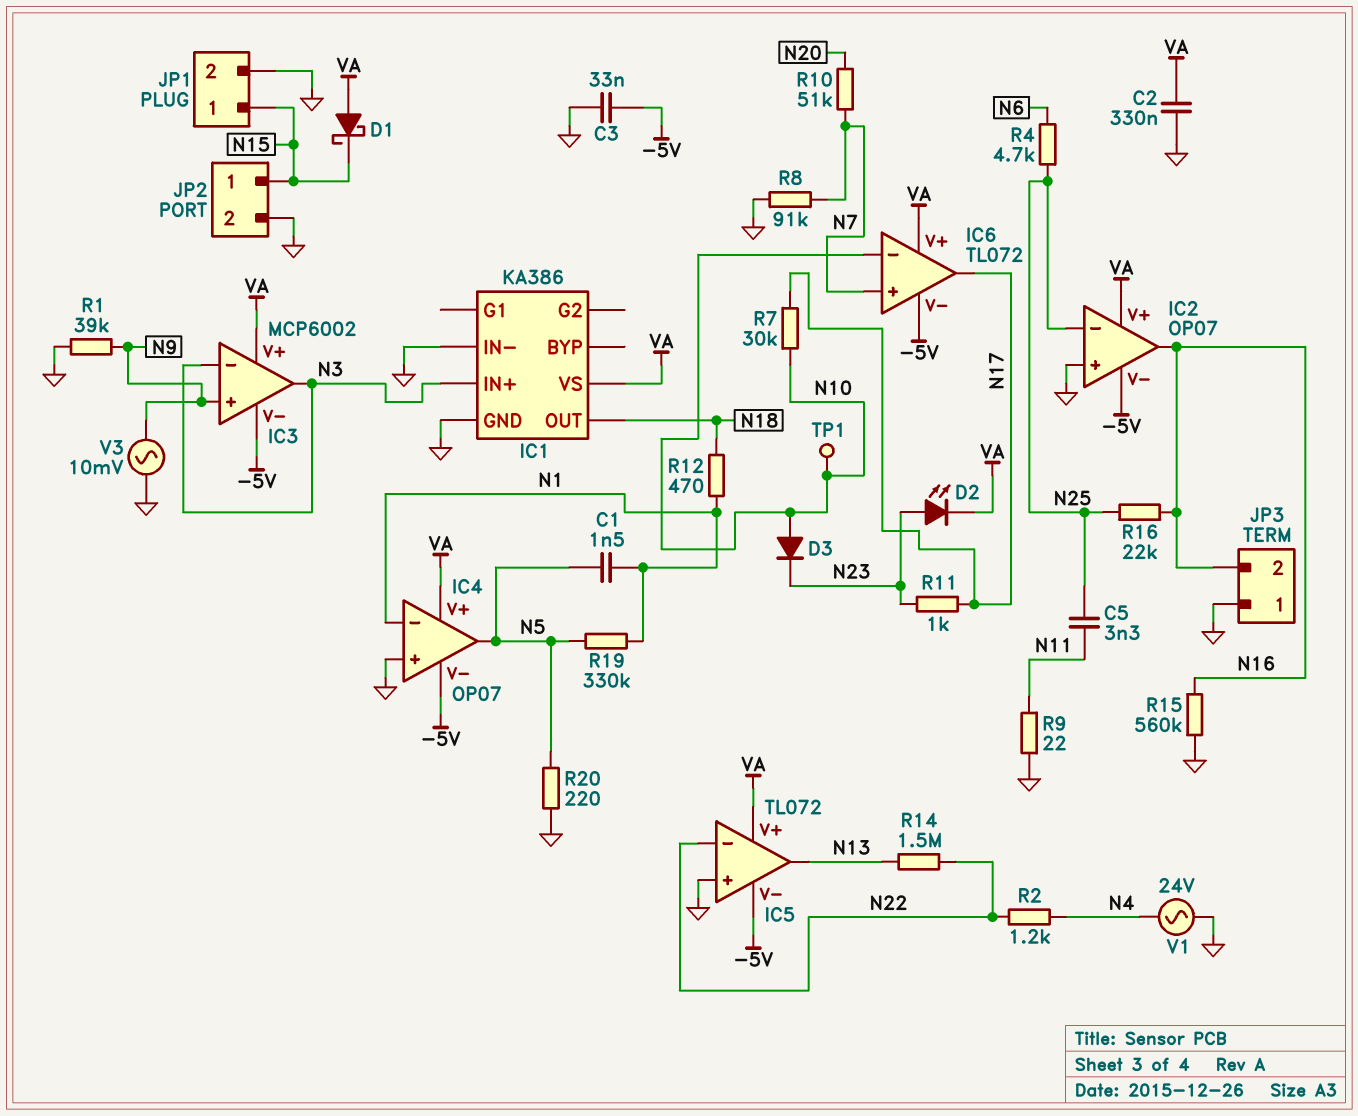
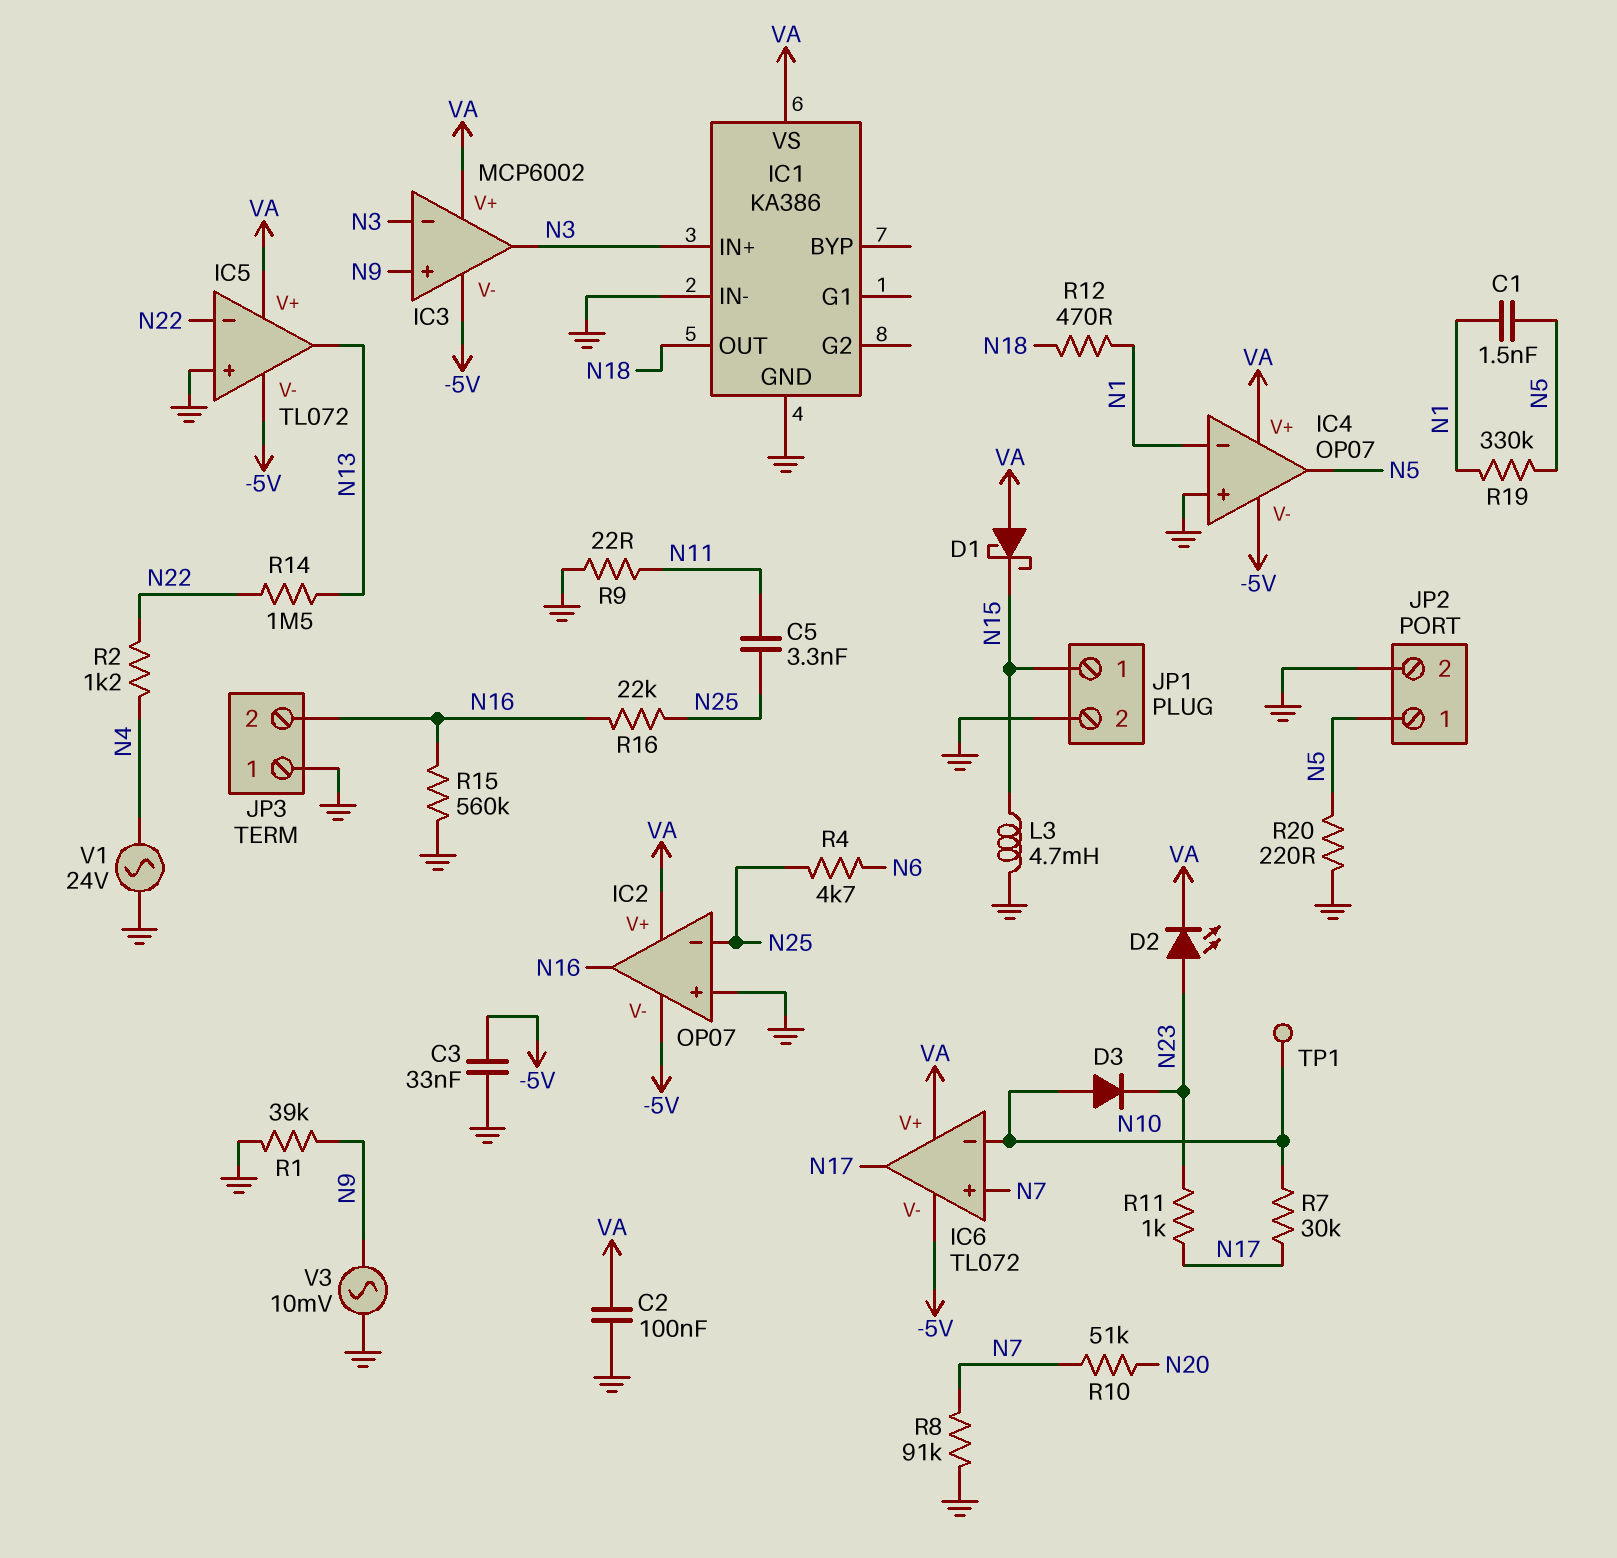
C2: 330nF (GND, VA) -> 100nF (GND, VA)
JP2 pin 1: N15 -> N5
L3: none -> 4.7mH (GND, N15)

